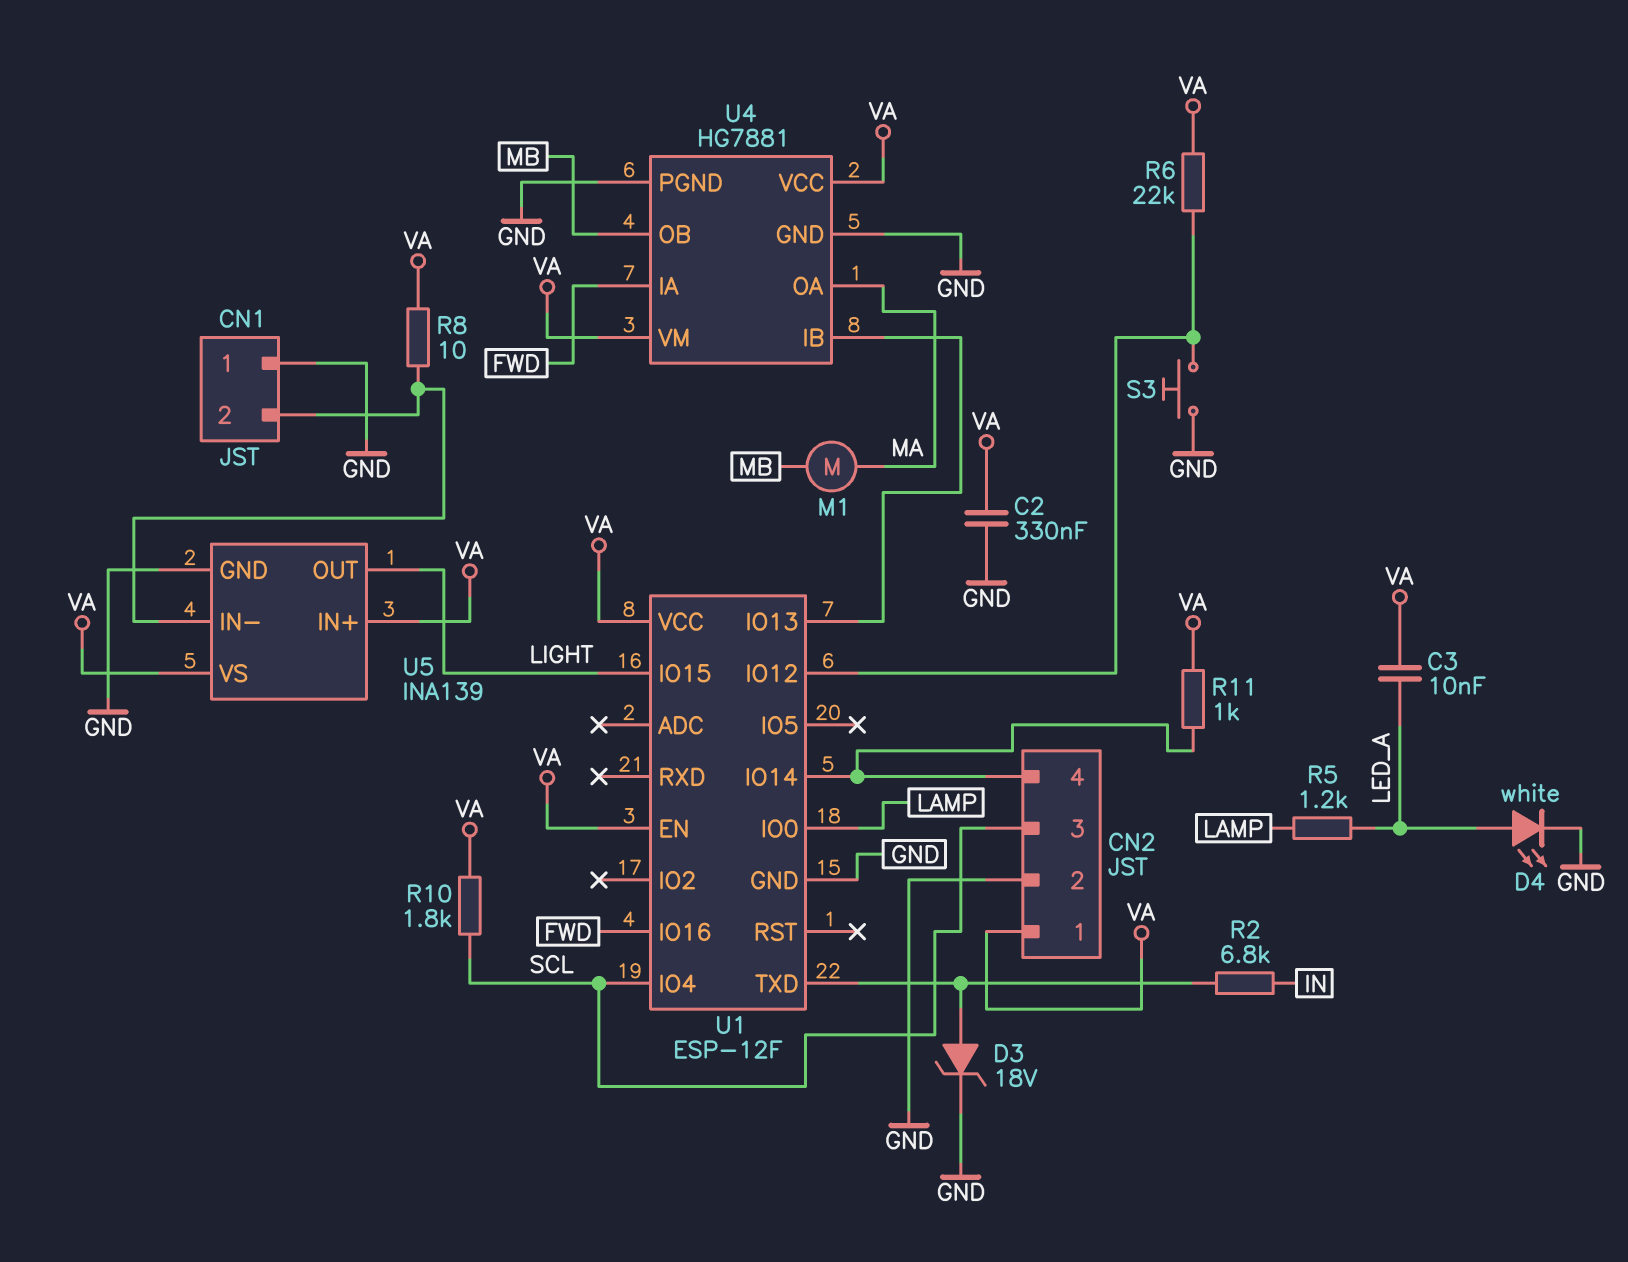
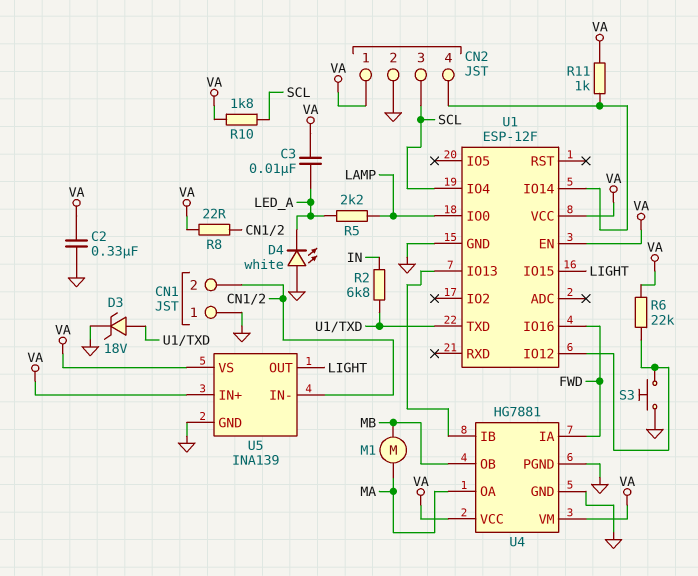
D4: LED white (A LED_A, K GND) -> LED white (A GND, K LED_A)
R5: 1.2k (LAMP, LED_A) -> 2.2k (LAMP, LED_A)
R8: 10 (CN1/2, VA) -> 22 (CN1/2, VA)

